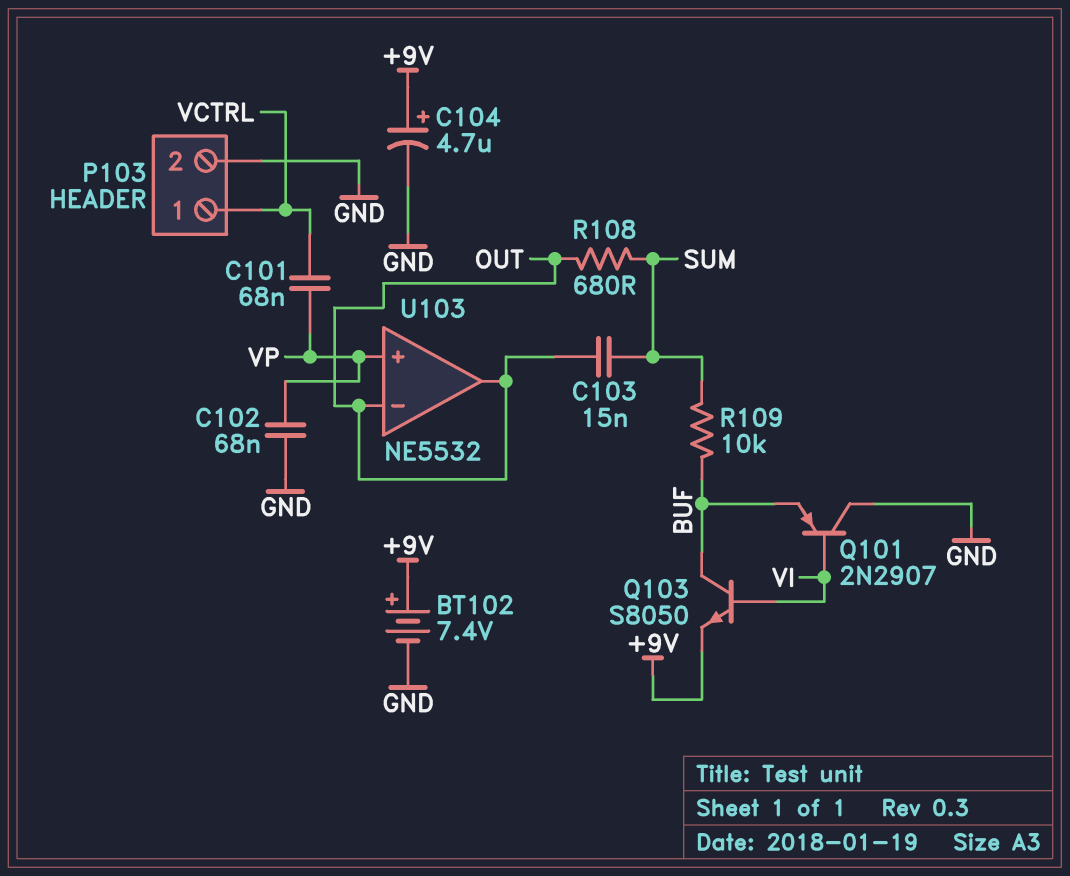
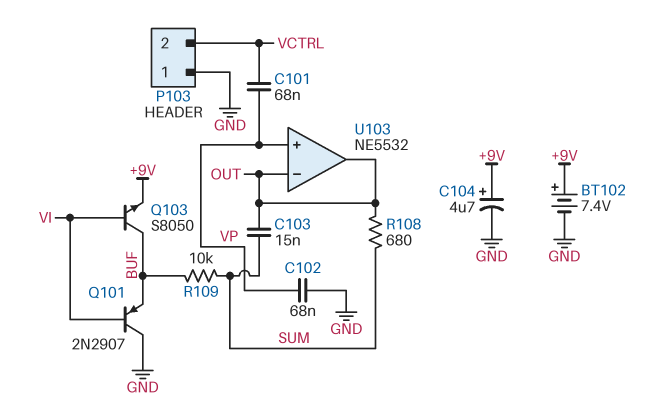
P103 pin 1: VCTRL -> GND
P103 pin 2: GND -> VCTRL

